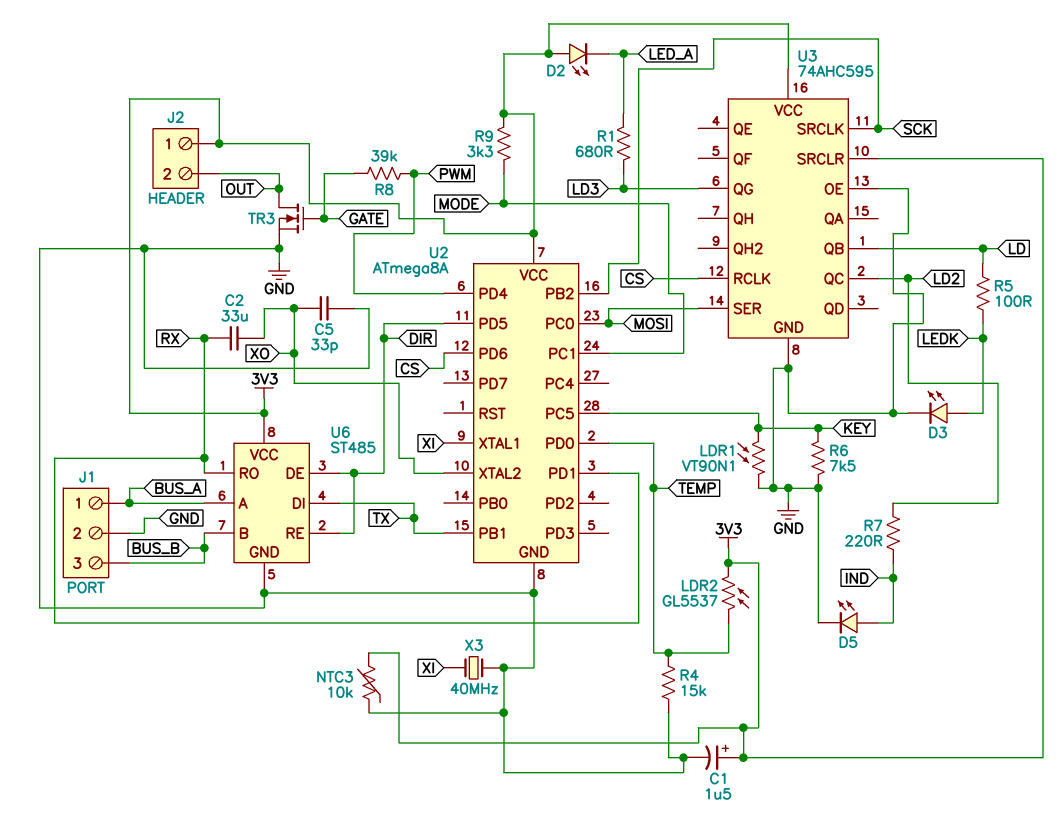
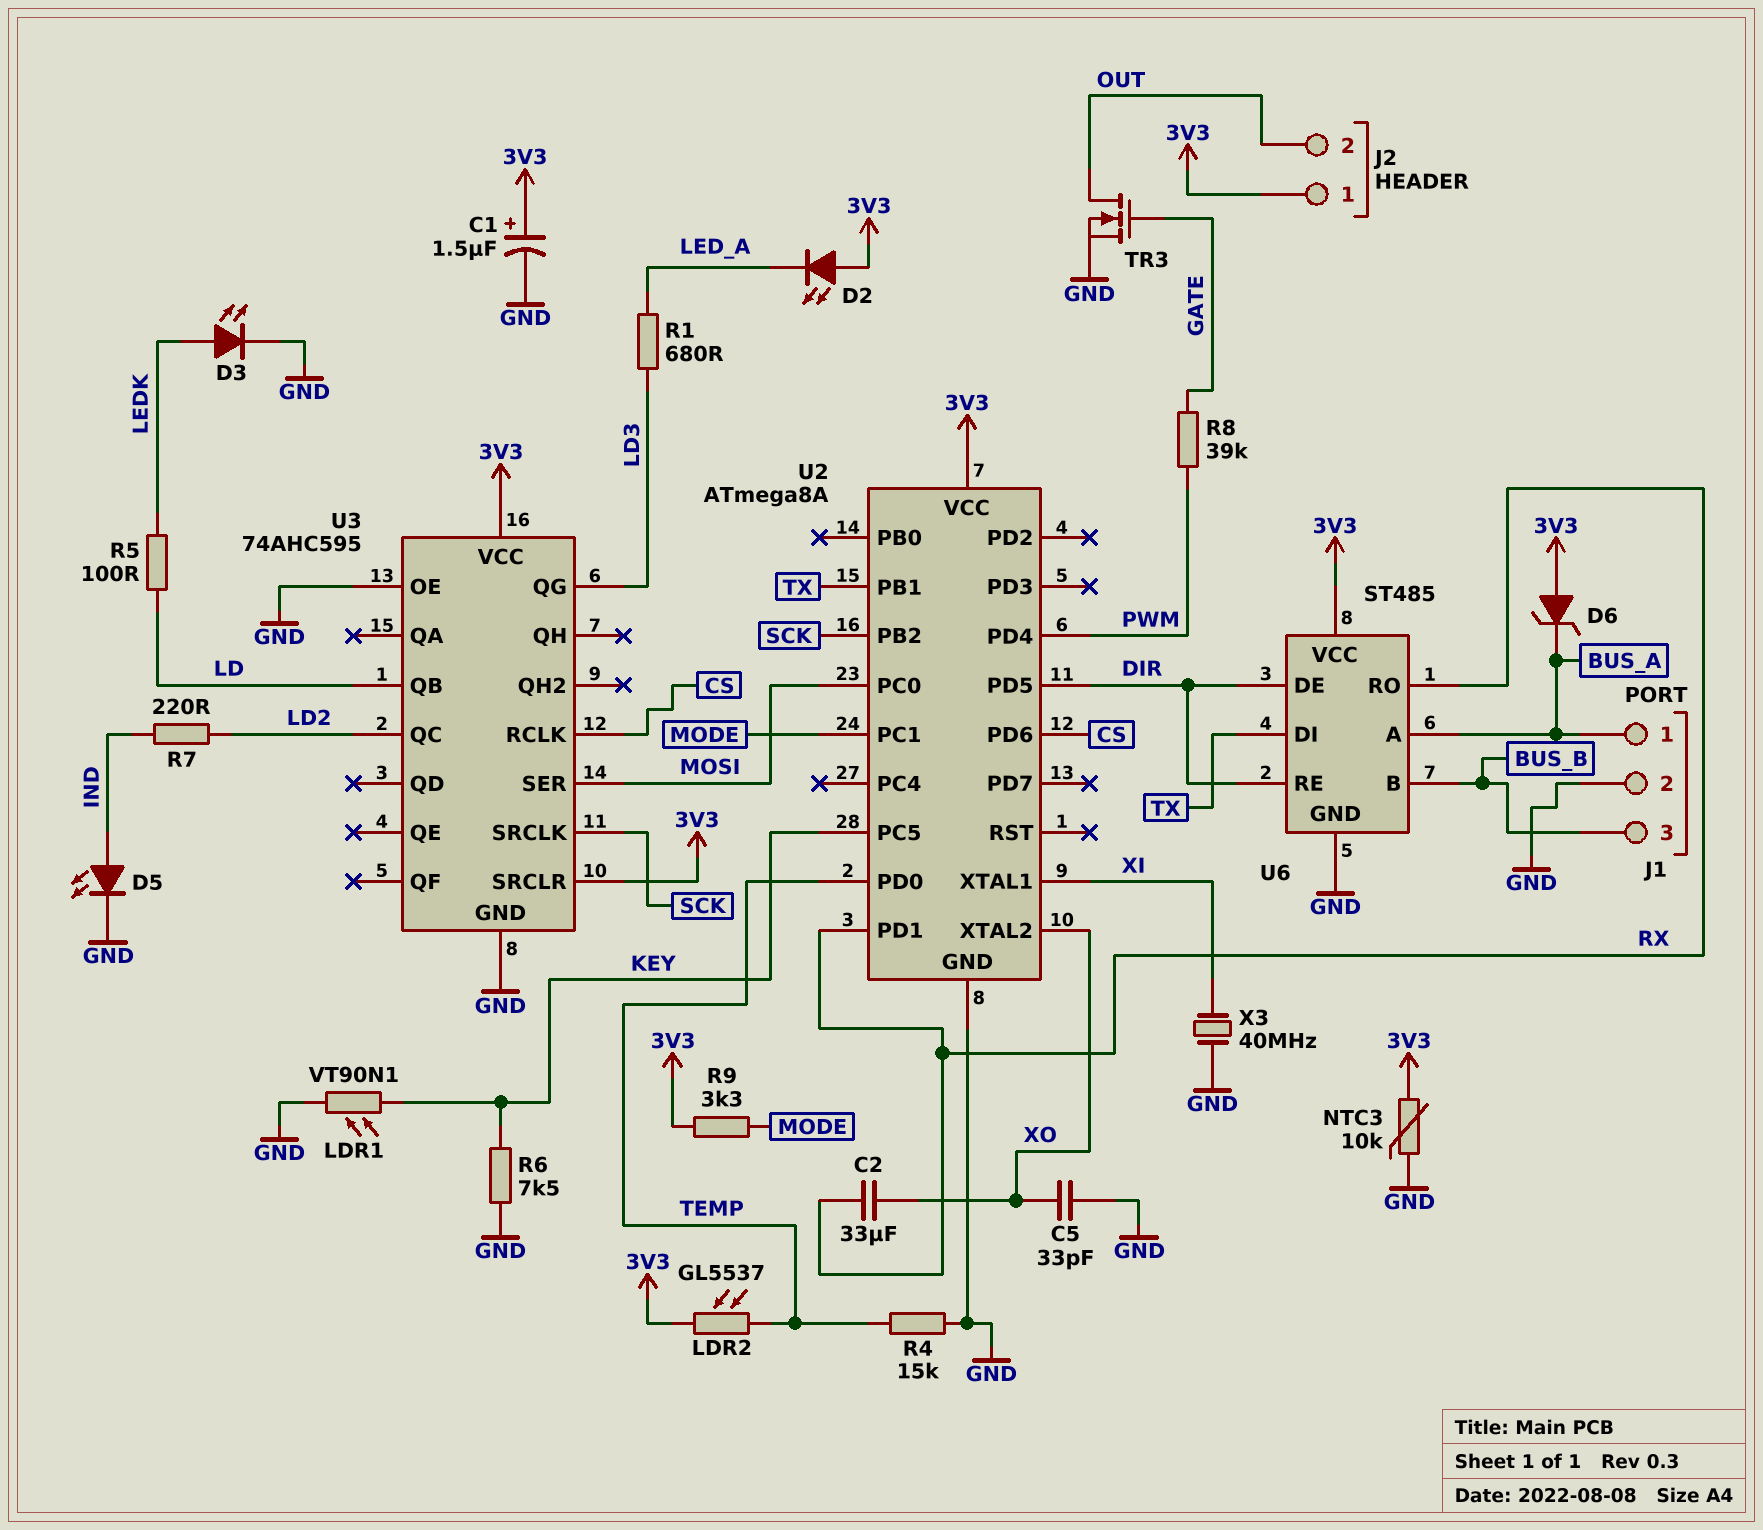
D6: none -> zener (A 3V3, K BUS_A)

